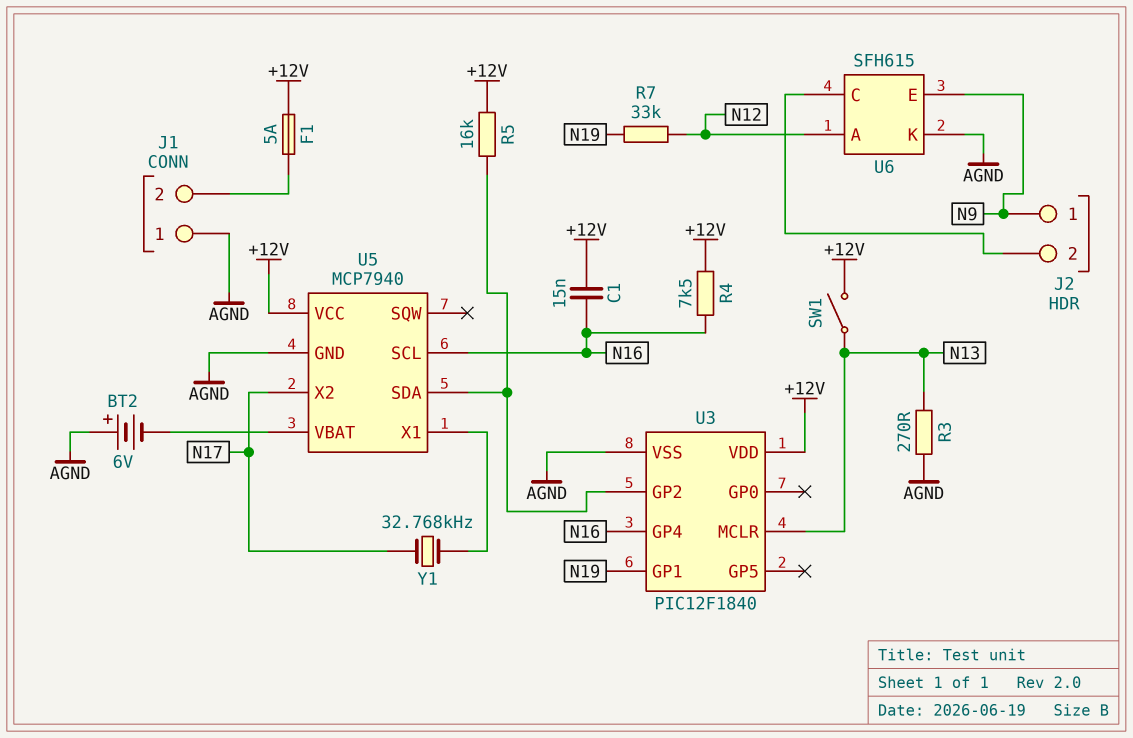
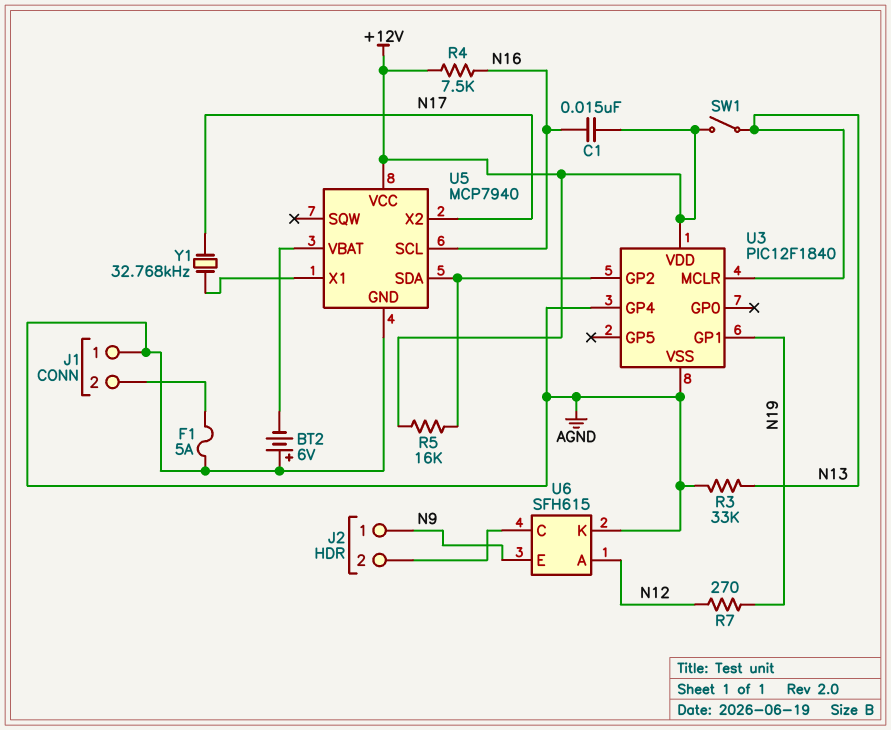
F1: 5A (+12V, J1/2) -> 5A (AGND, J1/2)
R3: 270 (AGND, N13) -> 33k (AGND, N13)
R7: 33k (N12, N19) -> 270 (N12, N19)
U3 pin GP4: N16 -> AGND

